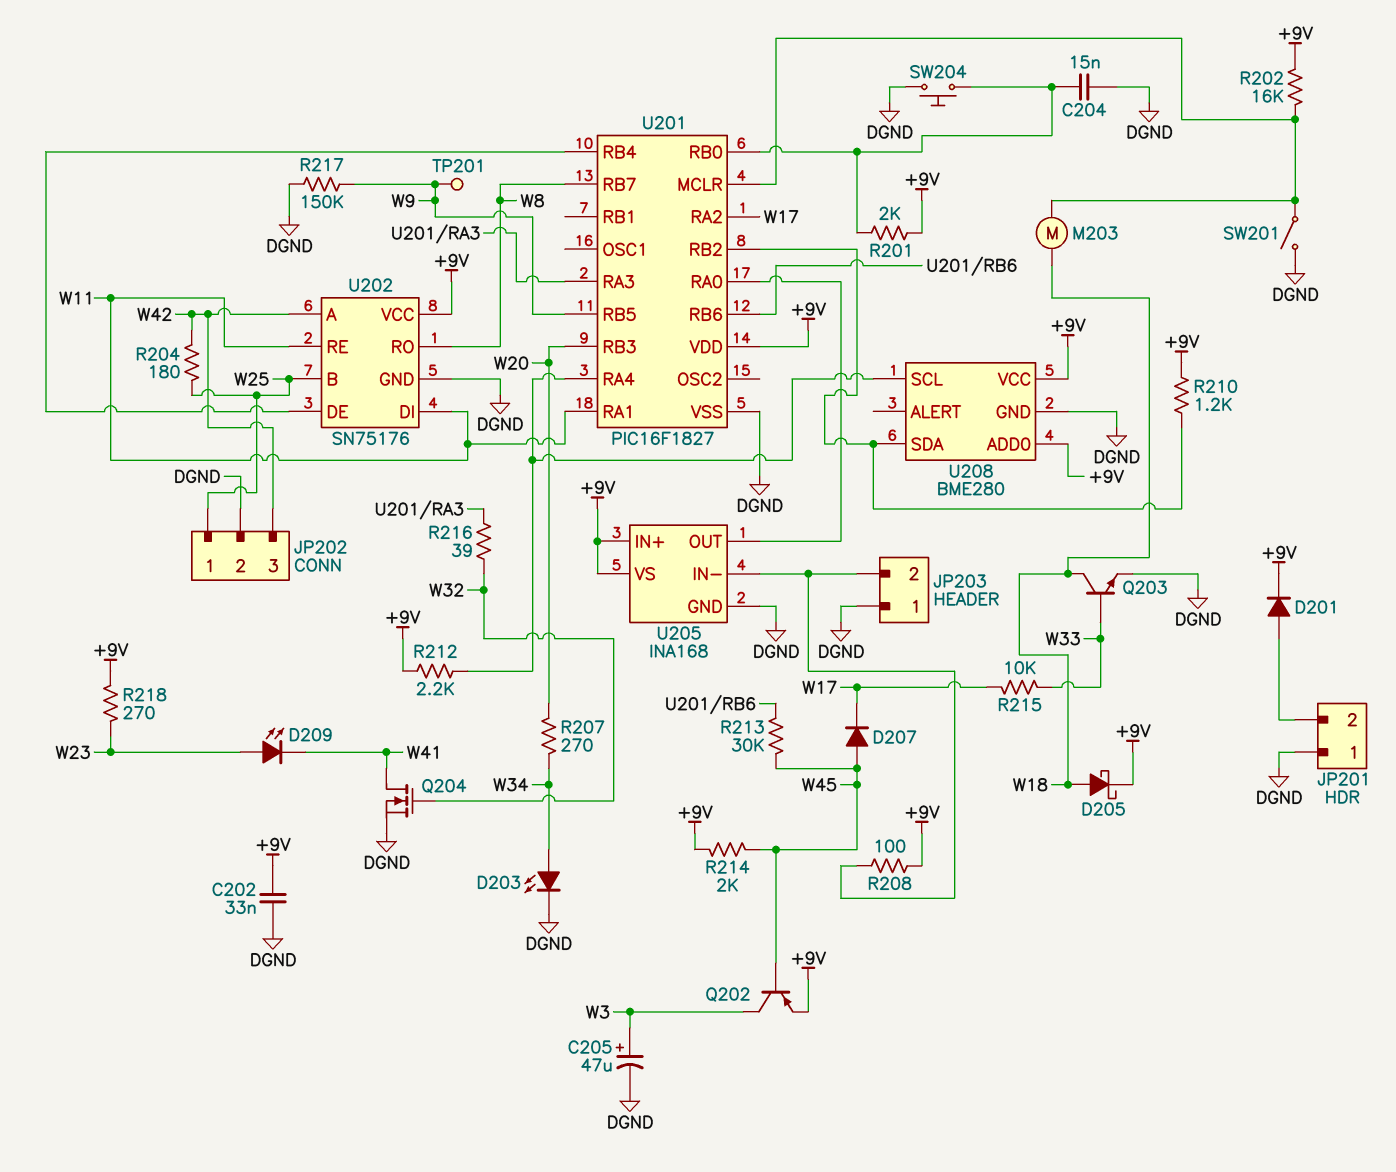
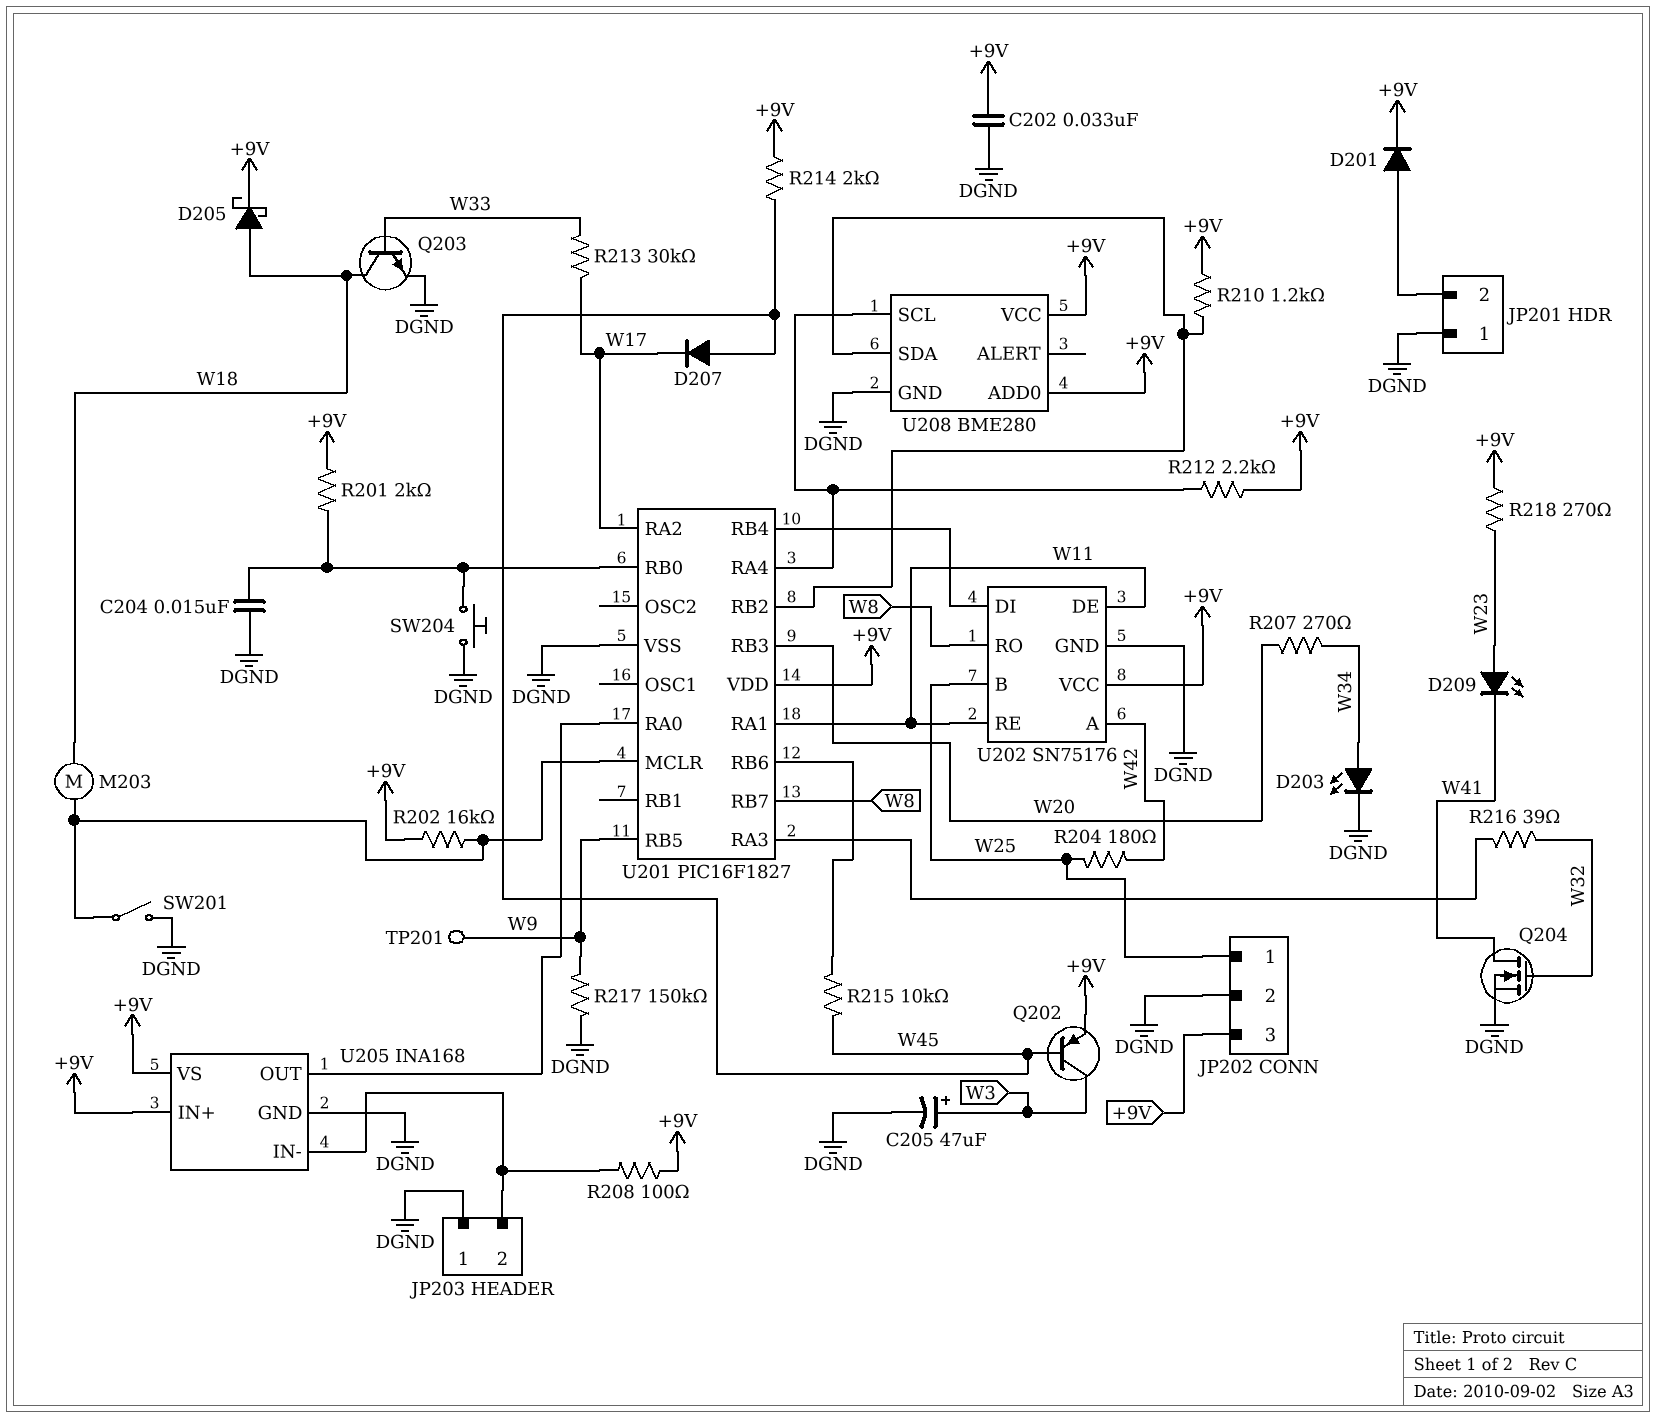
JP202 pin 3: W42 -> +9V
R213: 30k (U201/RB6, W45) -> 30k (W17, W33)
R215: 10k (W17, W33) -> 10k (U201/RB6, W45)
U202 pin DE: U201/RB4 -> W11
U202 pin DI: W11 -> U201/RB4

